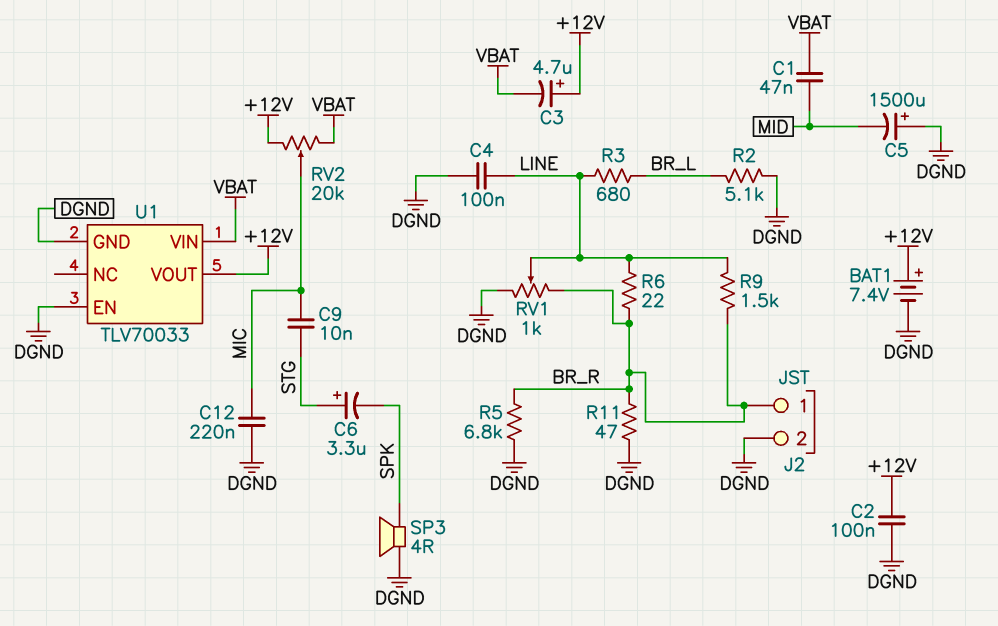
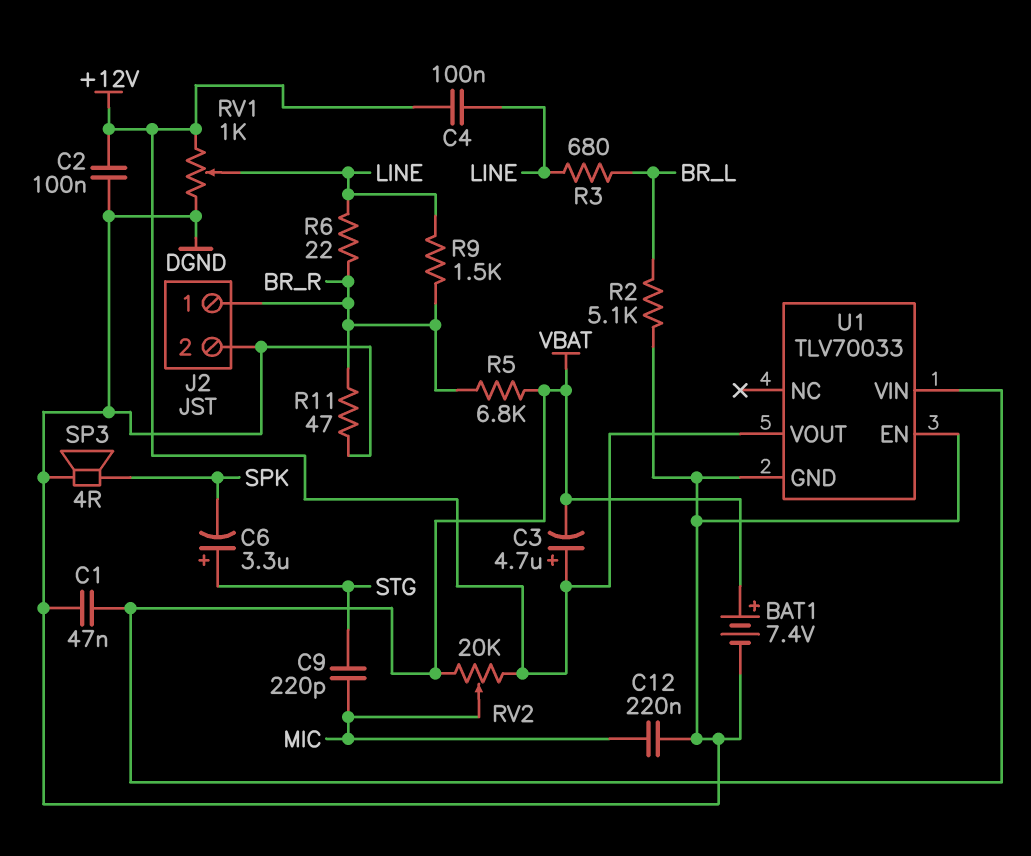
BAT1: 7.4V (plus +12V, minus DGND) -> 7.4V (plus VBAT, minus DGND)
C1: 47nF (MID, VBAT) -> 47nF (DGND, VBAT)
C4: 100nF (DGND, LINE) -> 100nF (+12V, LINE)
C5: 1500uF (plus DGND, minus MID) -> none
C9: 10nF (MIC, STG) -> 220pF (MIC, STG)
R5: 6.8k (BR_R, DGND) -> 6.8k (BR_R, VBAT)
RV1: 1k (BR_R, DGND, wiper LINE) -> 1k (+12V, DGND, wiper LINE)

